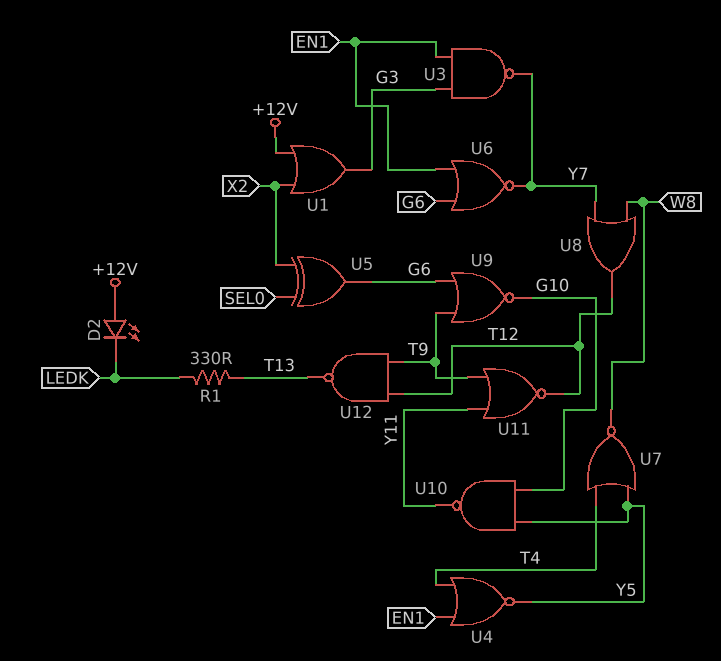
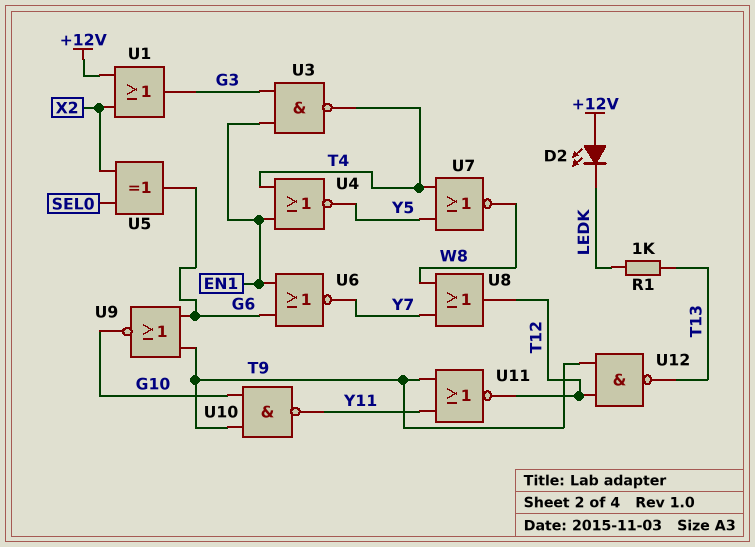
R1: 330 (LEDK, T13) -> 1k (LEDK, T13)
U3: NAND (in EN1, in G3, out Y7) -> NAND (in EN1, in G3, out T4)
U10: NAND (in G10, in Y5, out Y11) -> NAND (in G10, in T9, out Y11)

